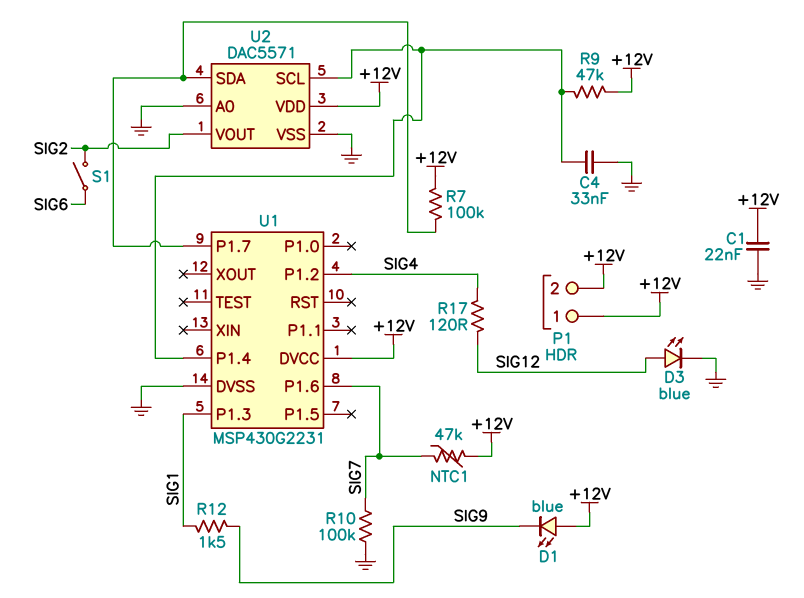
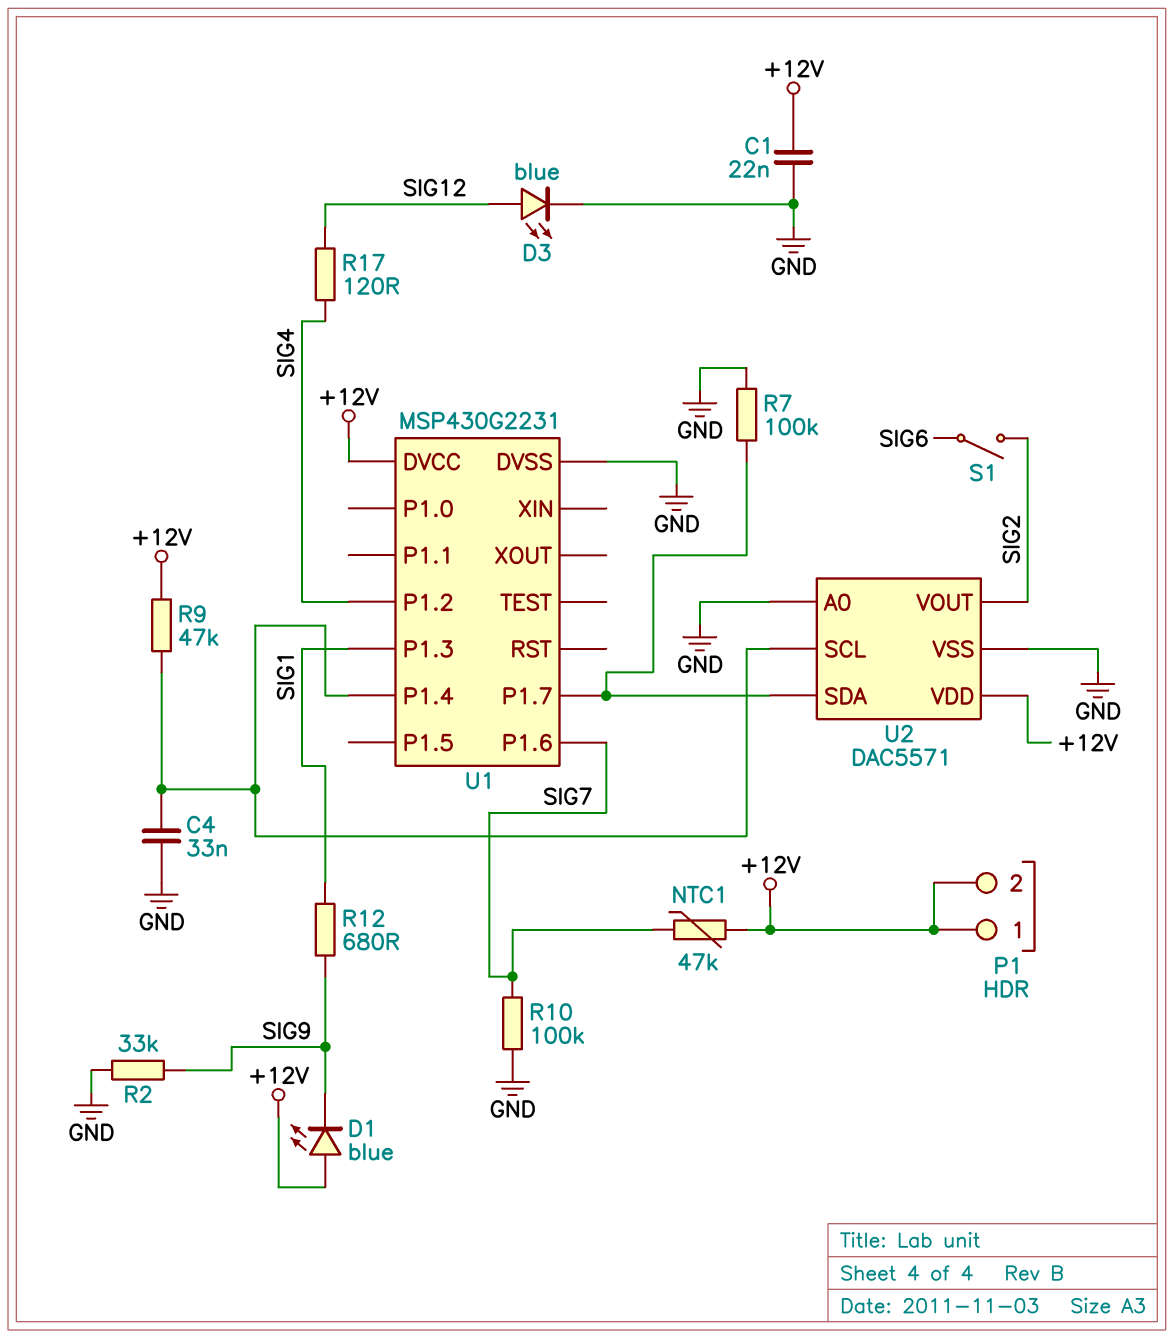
R2: none -> 33k (GND, SIG9)
R7: 100k (+12V, U1/P1.7) -> 100k (GND, U1/P1.7)
R12: 1.5k (SIG1, SIG9) -> 680 (SIG1, SIG9)

